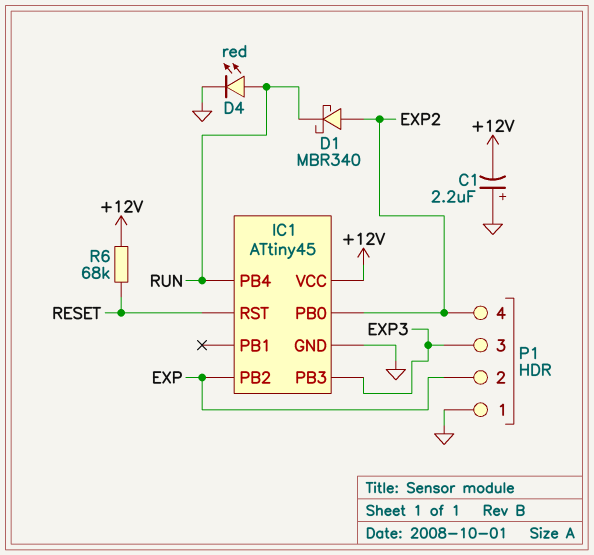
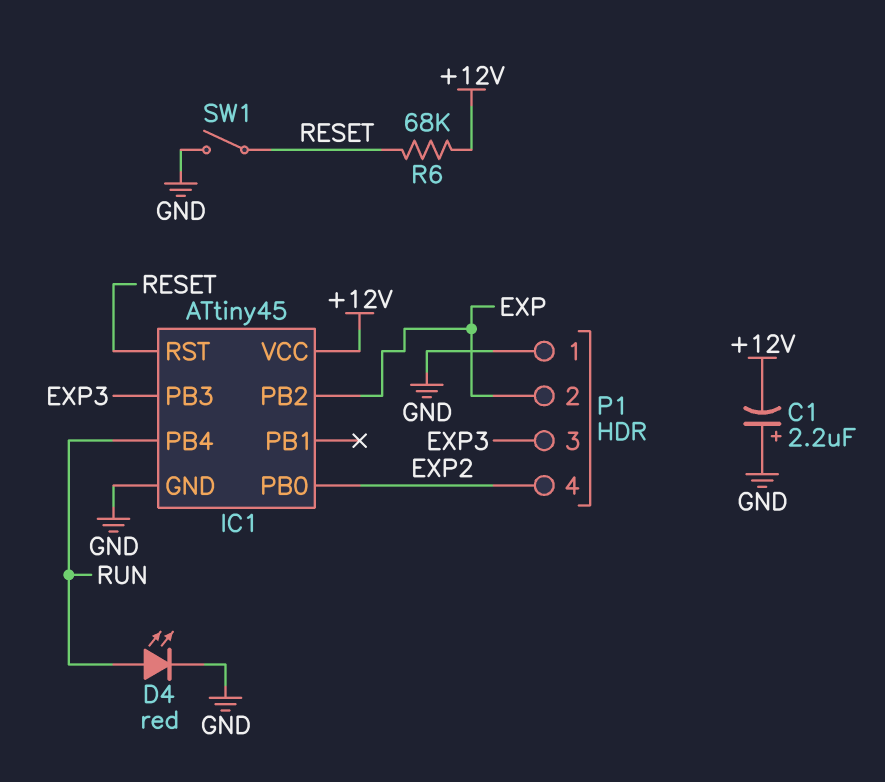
D1: schottky MBR340 (A EXP2, K RUN) -> none
SW1: none -> switch (GND, RESET)

